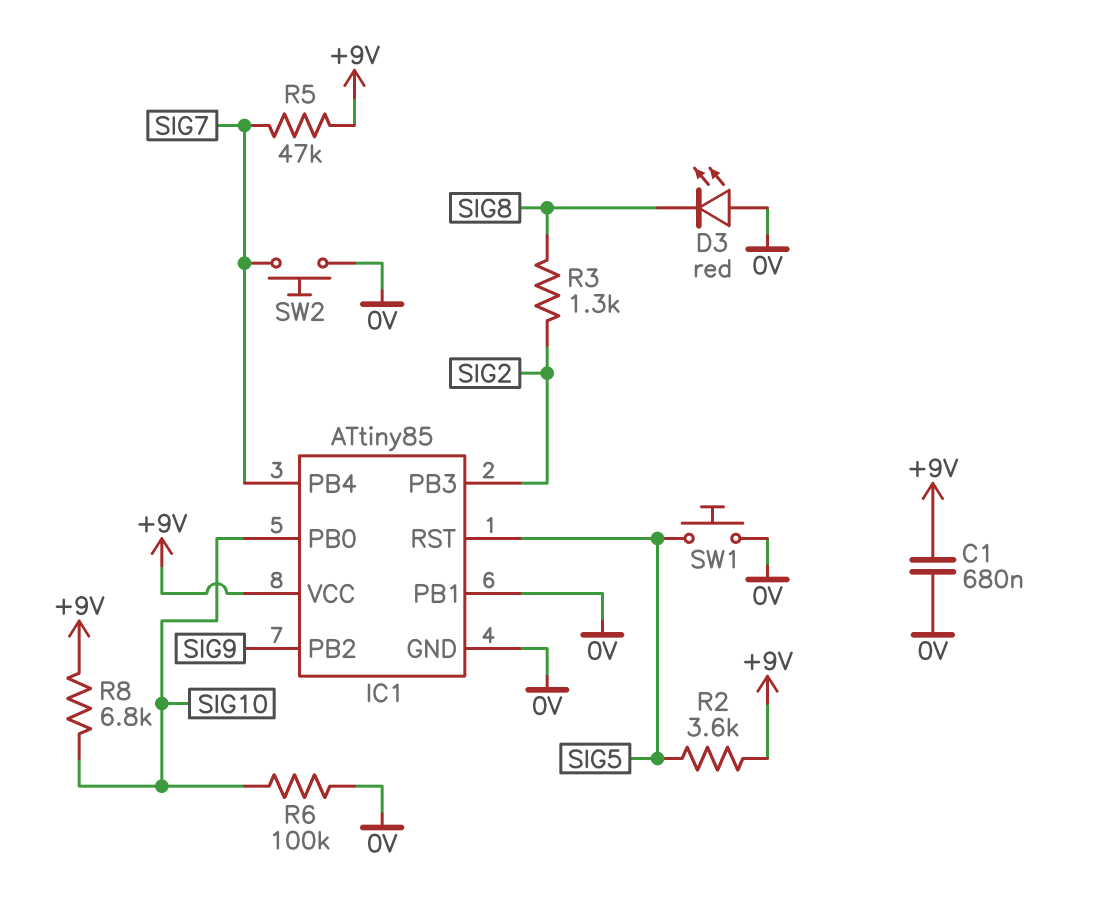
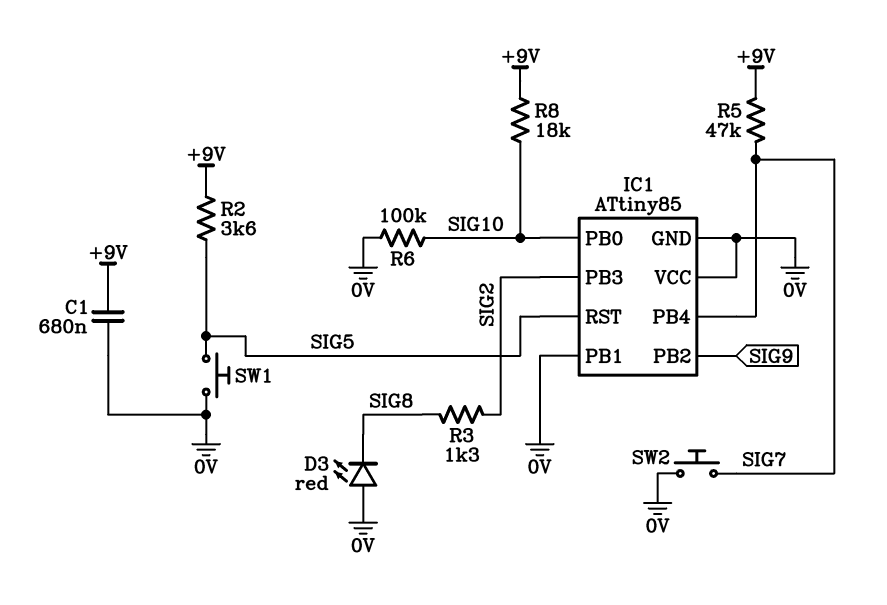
IC1 pin VCC: +9V -> 0V
R8: 6.8k (+9V, SIG10) -> 18k (+9V, SIG10)

